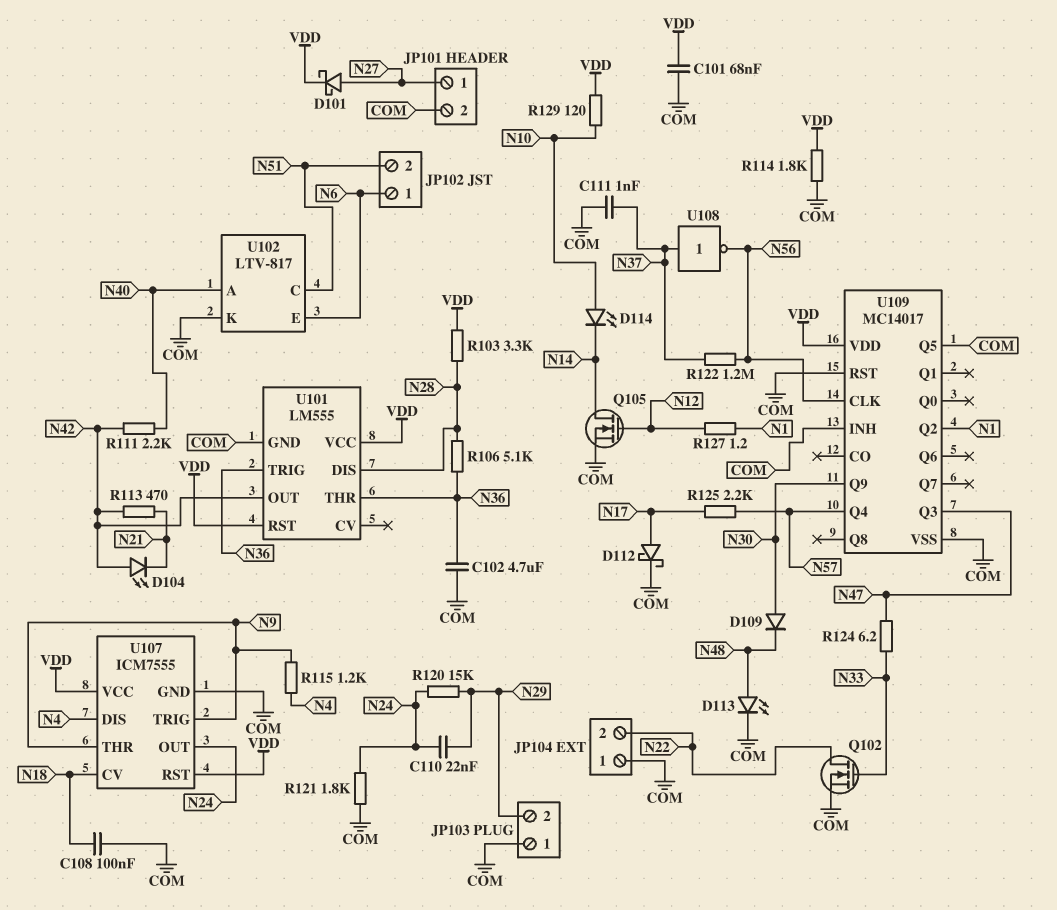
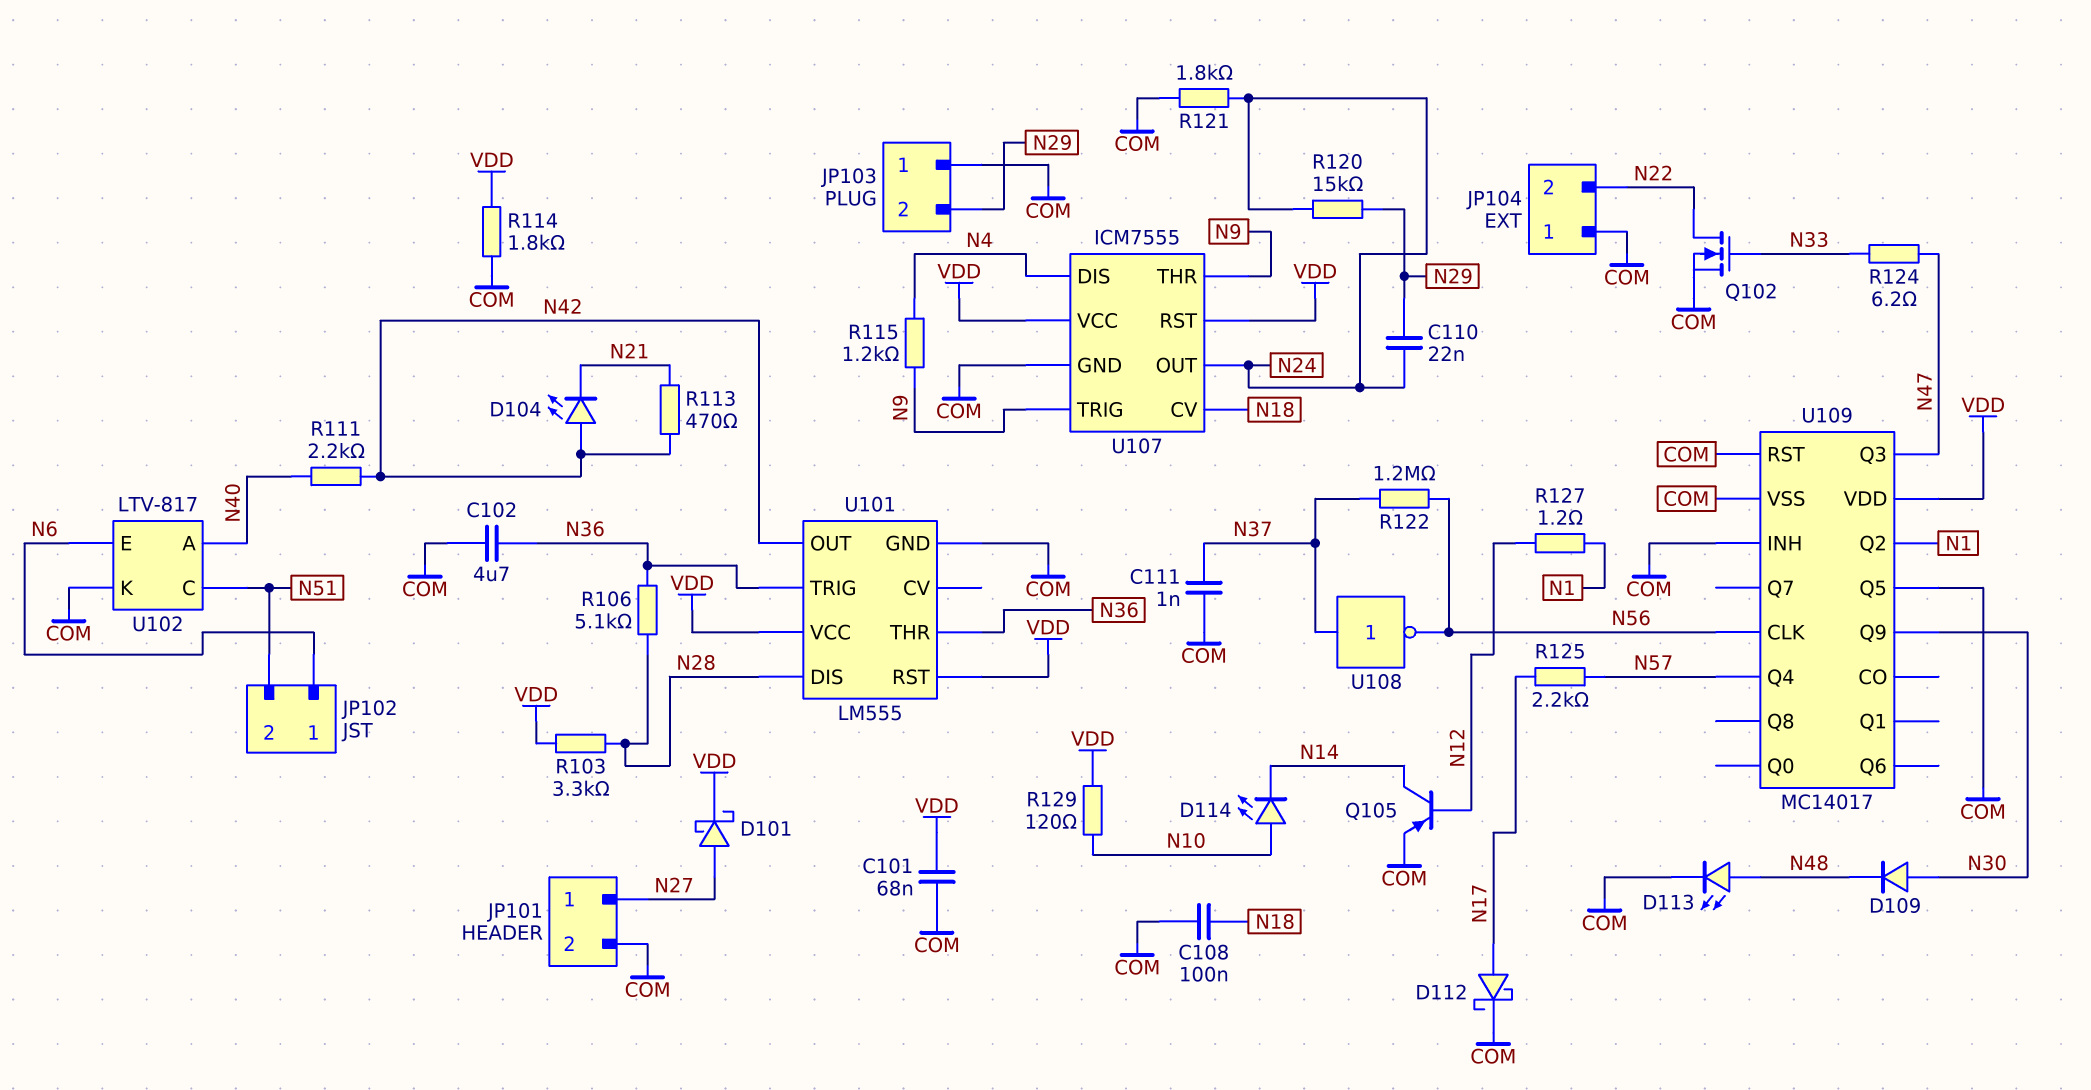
Q105: NMOS (G N12, D N14, S COM) -> PNP (B N12, C N14, E COM)

